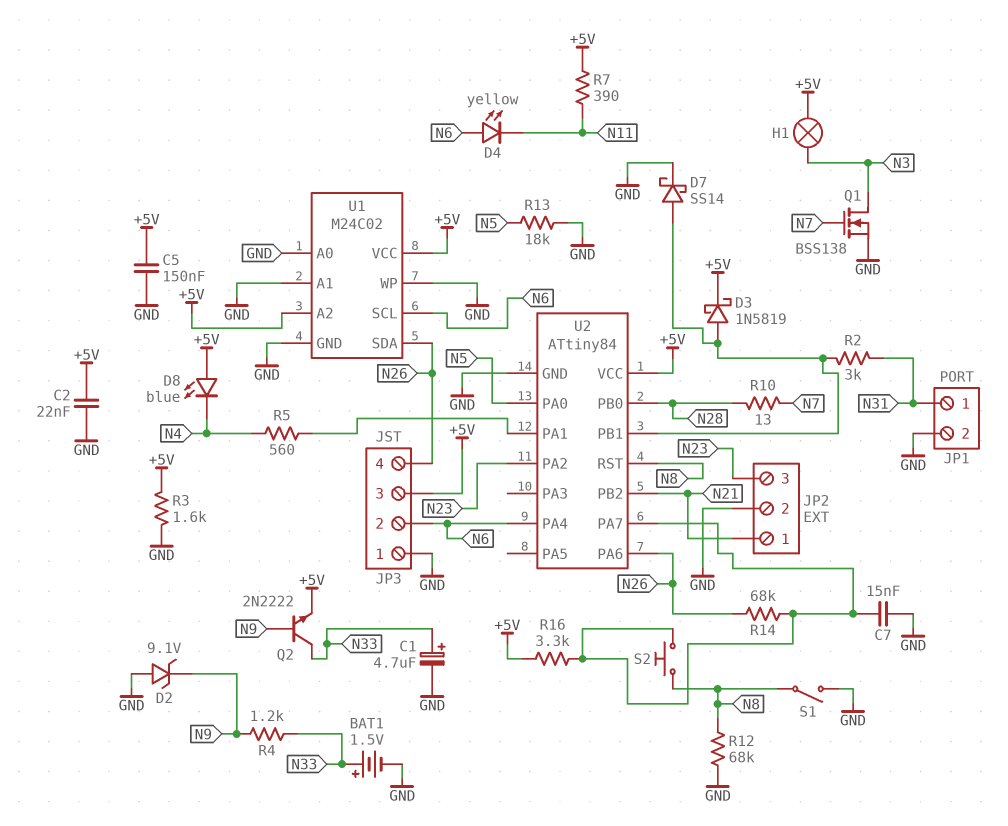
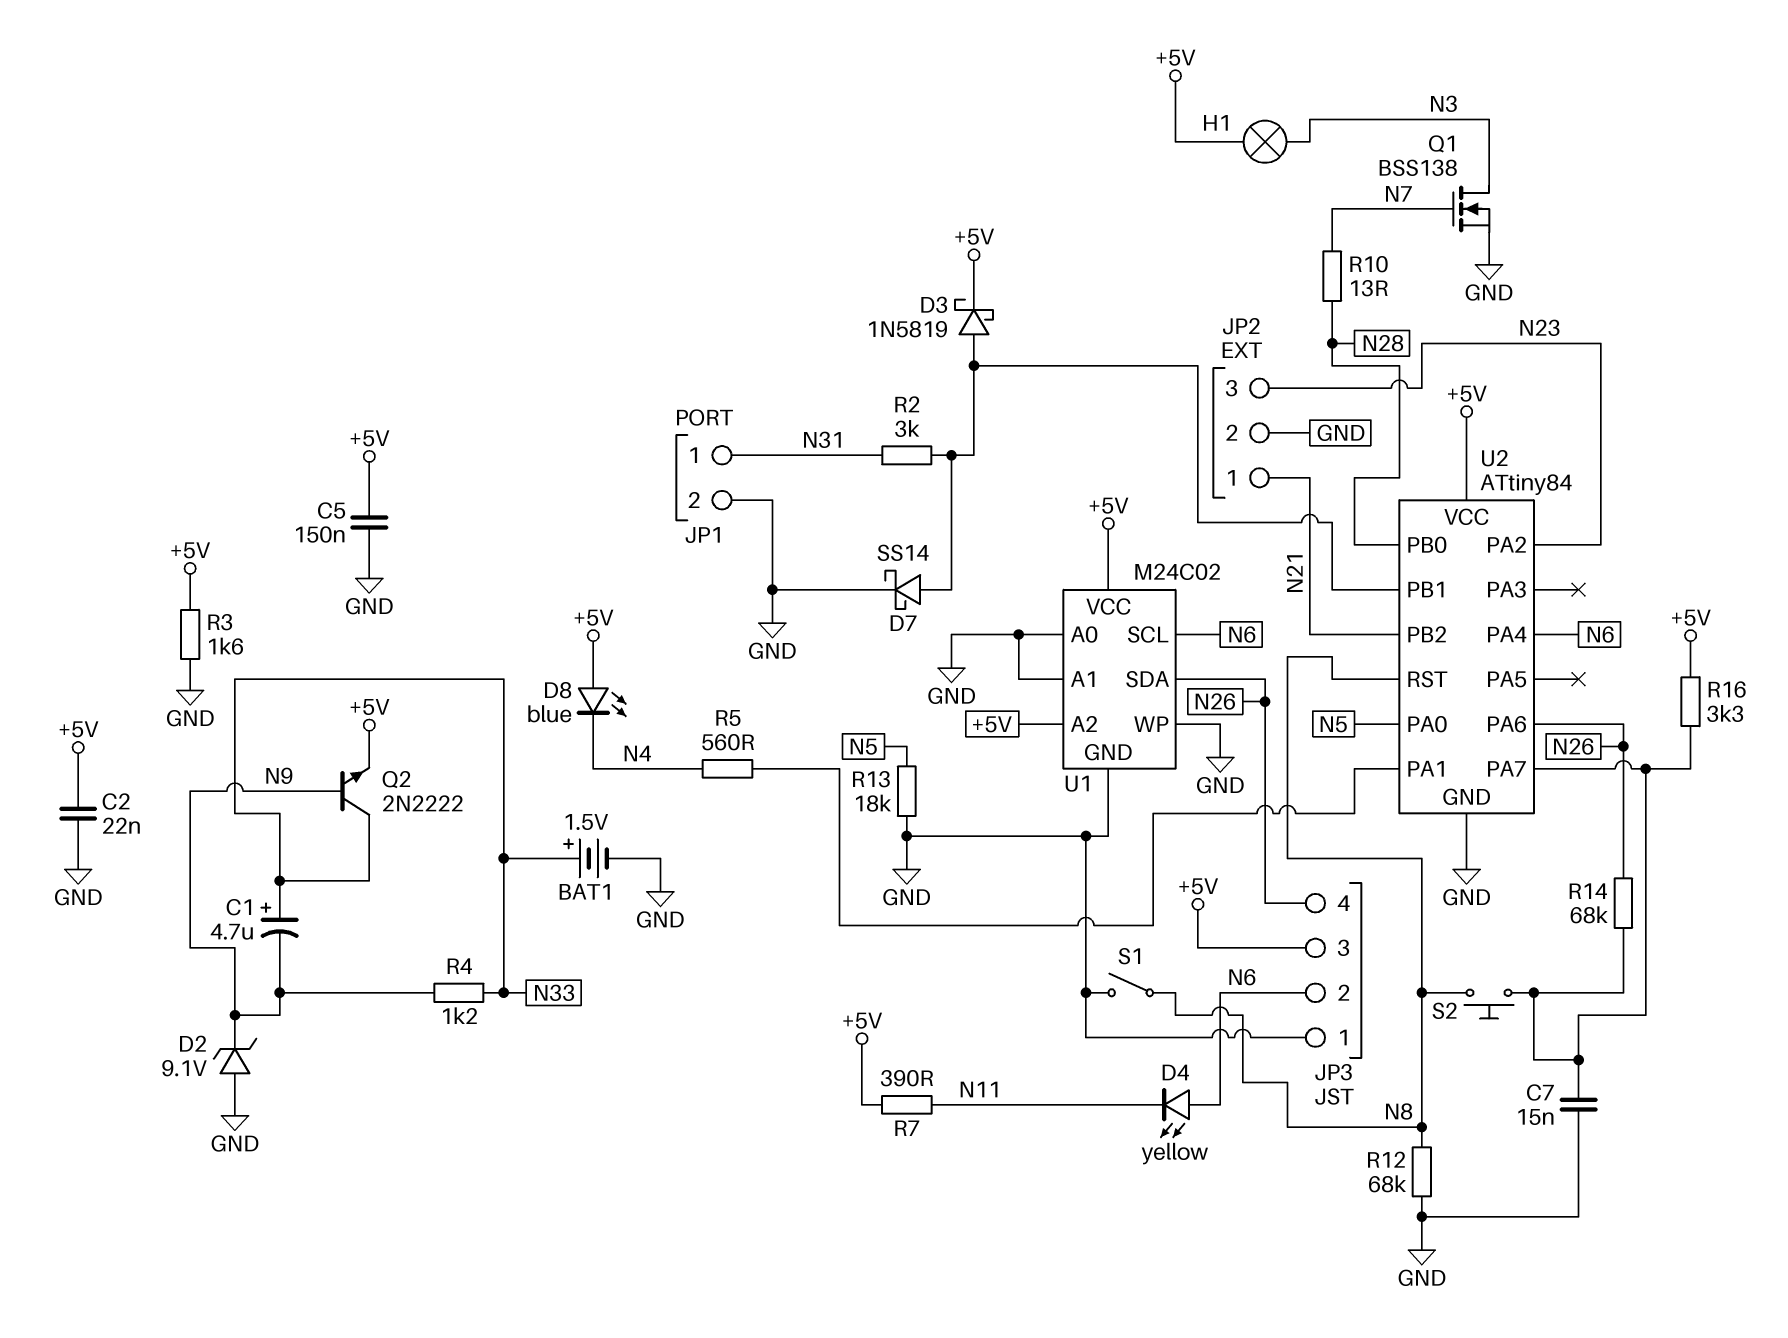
C1: 4.7uF (plus N33, minus GND) -> 4.7uF (plus N33, minus N9)

